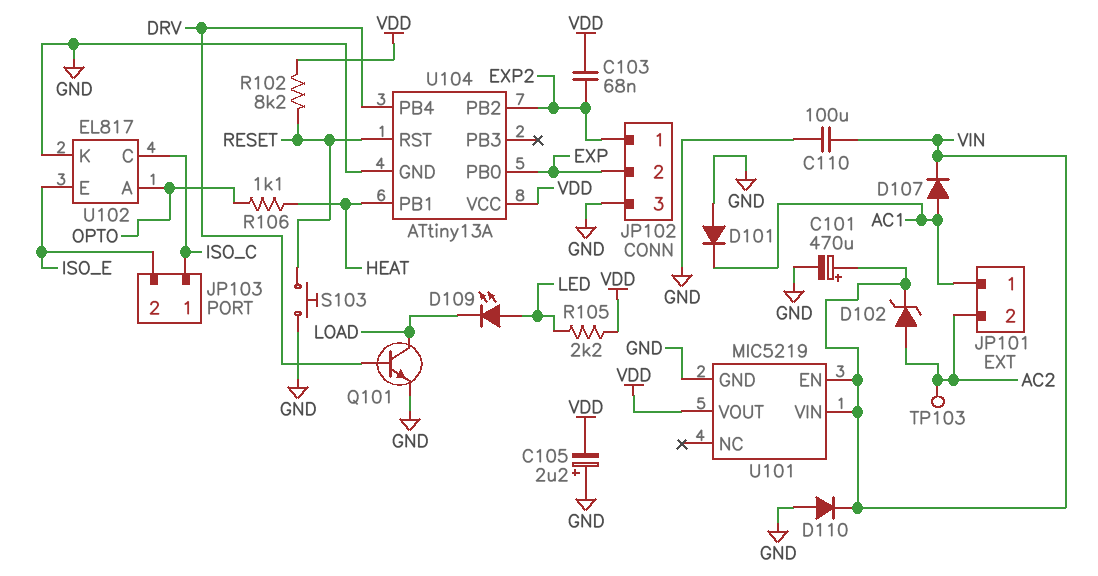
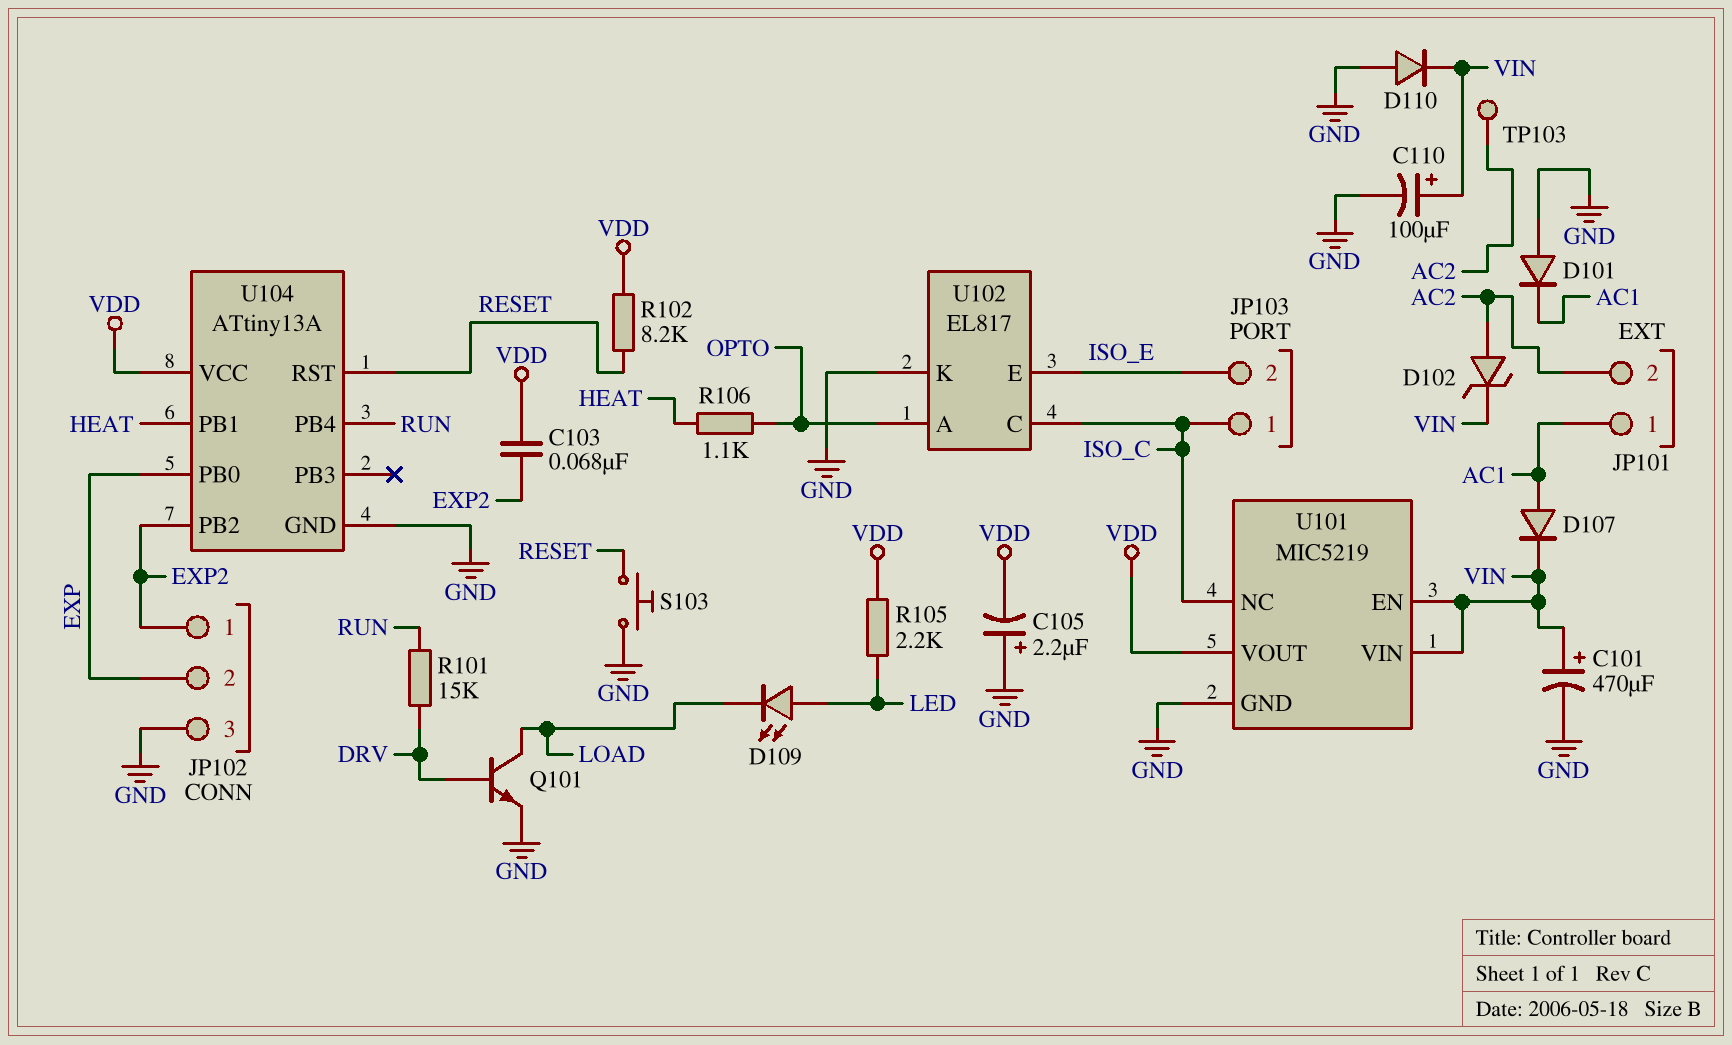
C110: 100uF (GND, VIN) -> 100uF (plus VIN, minus GND)
R101: none -> 15k (DRV, RUN)
U101 pin NC: none -> ISO_C
U104 pin PB4: DRV -> RUN

